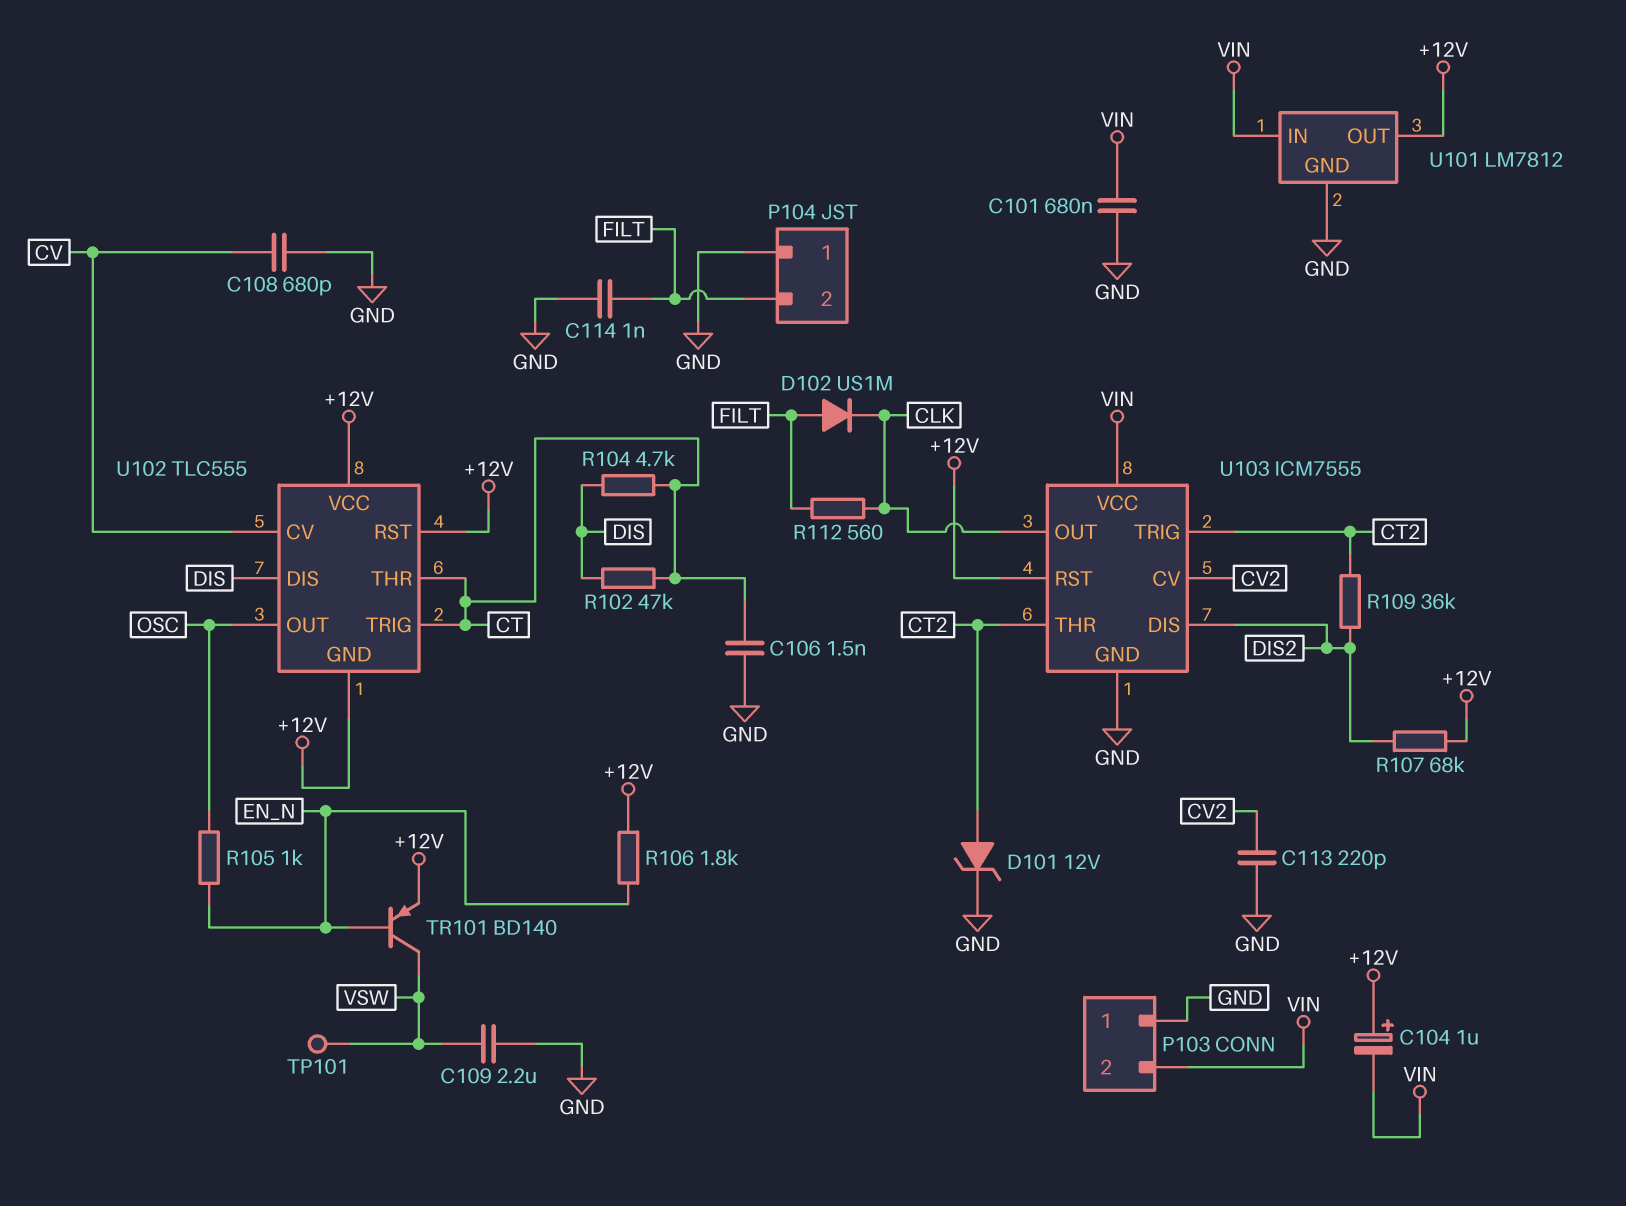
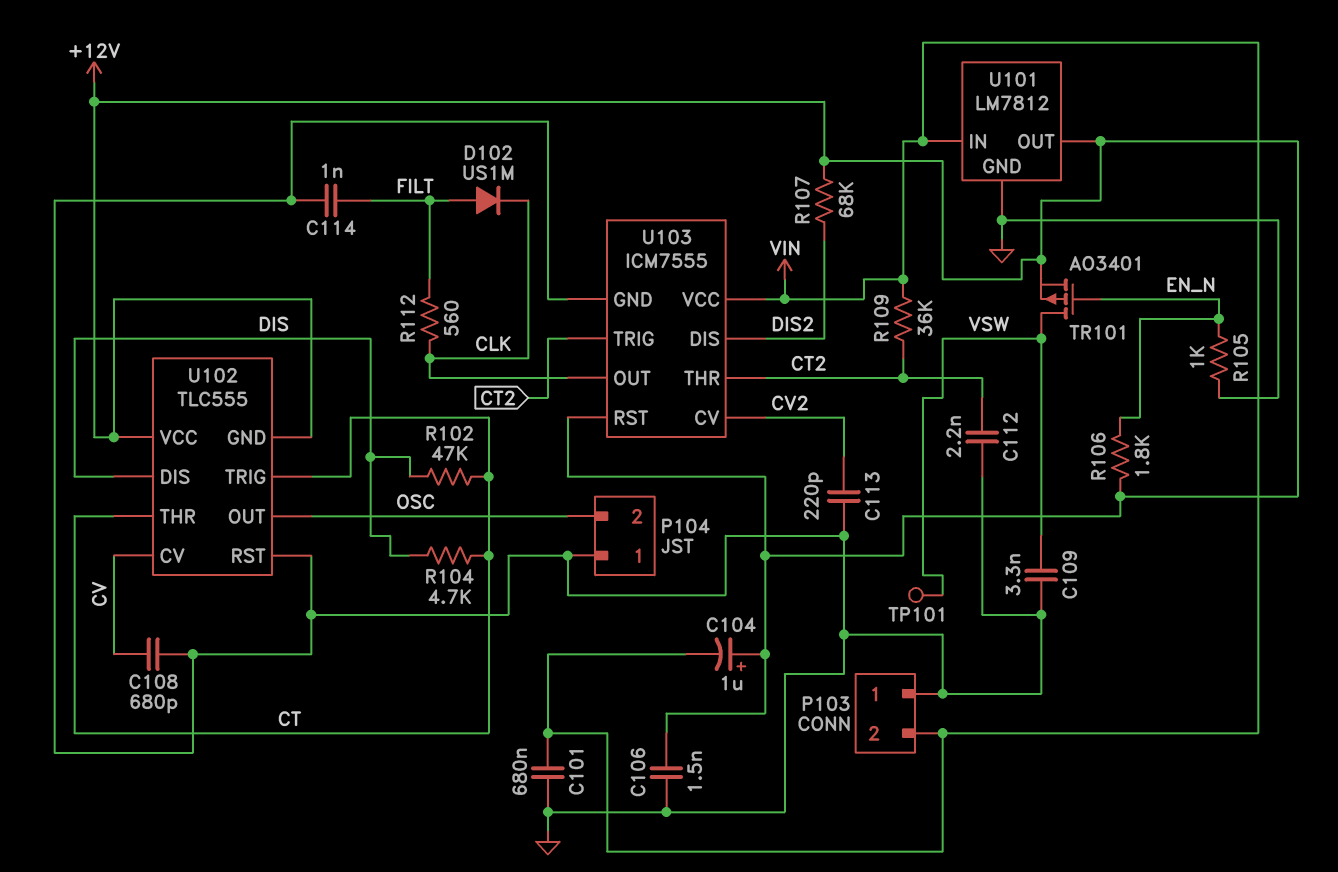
C106: 1.5nF (CT, GND) -> 1.5nF (+12V, GND)
C109: 2.2uF (GND, VSW) -> 3.3nF (GND, VSW)
C112: none -> 2.2nF (CT2, GND)
D101: zener 12V (A CT2, K GND) -> none
P104 pin 2: FILT -> OSC
R105: 1k (EN_N, OSC) -> 1k (EN_N, GND)
R109: 36k (CT2, DIS2) -> 36k (CT2, VIN)
TR101: PNP BD140 (B EN_N, C VSW, E +12V) -> PMOS AO3401 (G EN_N, D VSW, S +12V)
U102 pin RST: +12V -> GND

